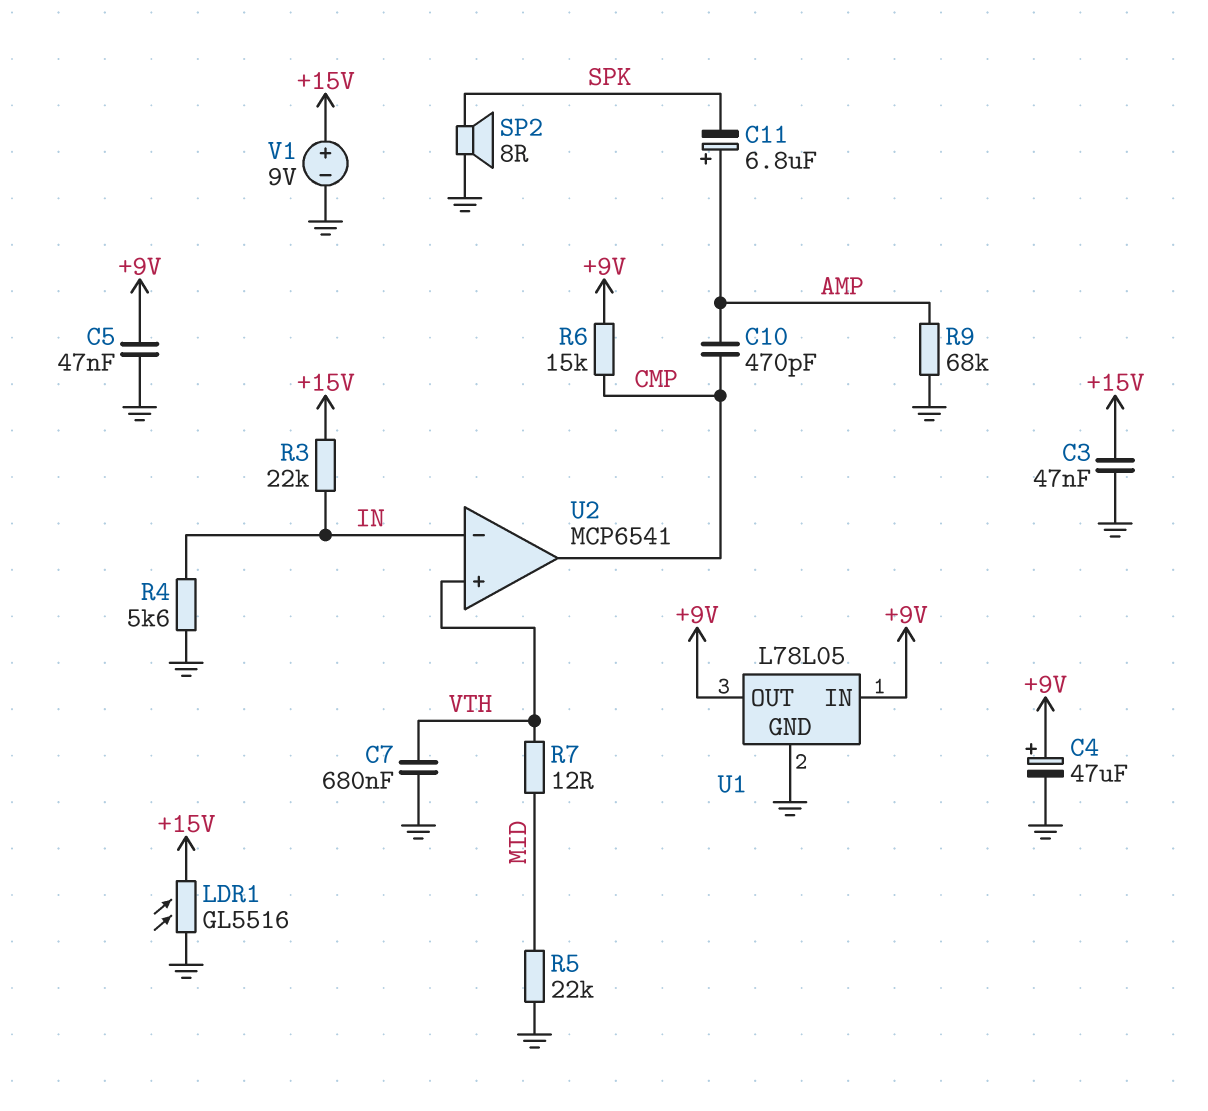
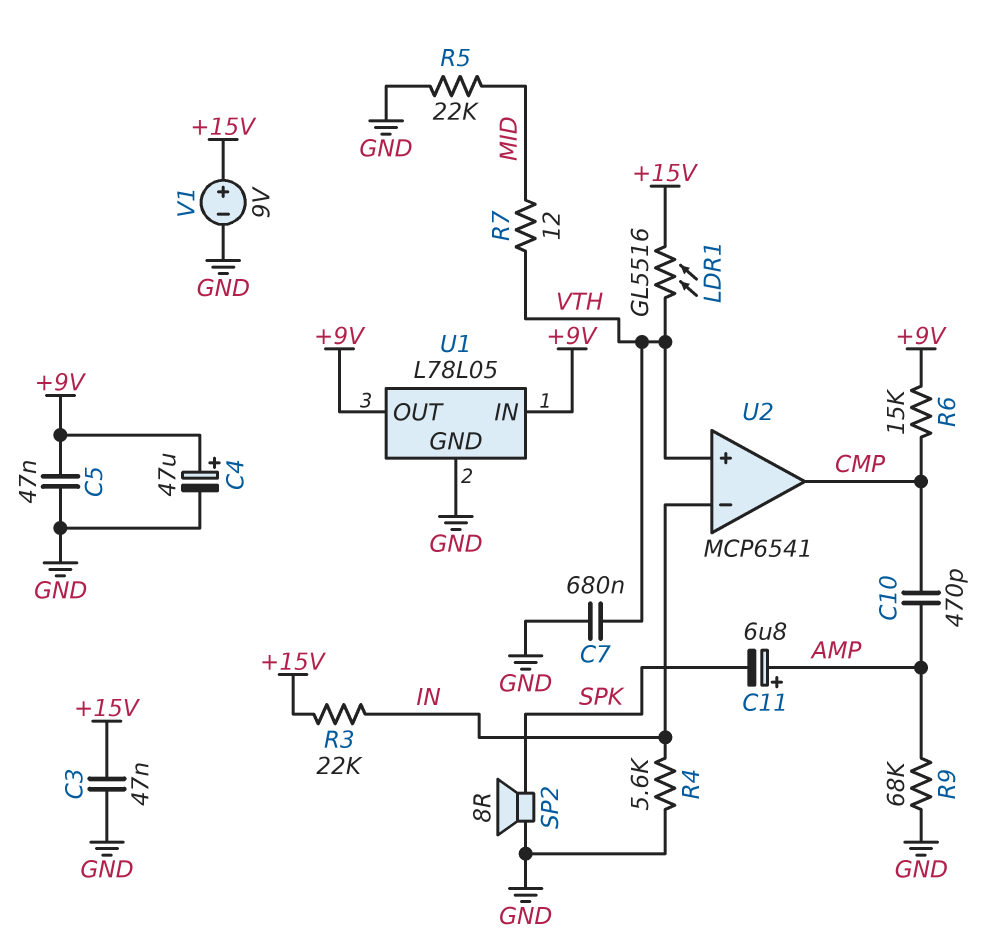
LDR1: GL5516 (+15V, GND) -> GL5516 (+15V, VTH)

